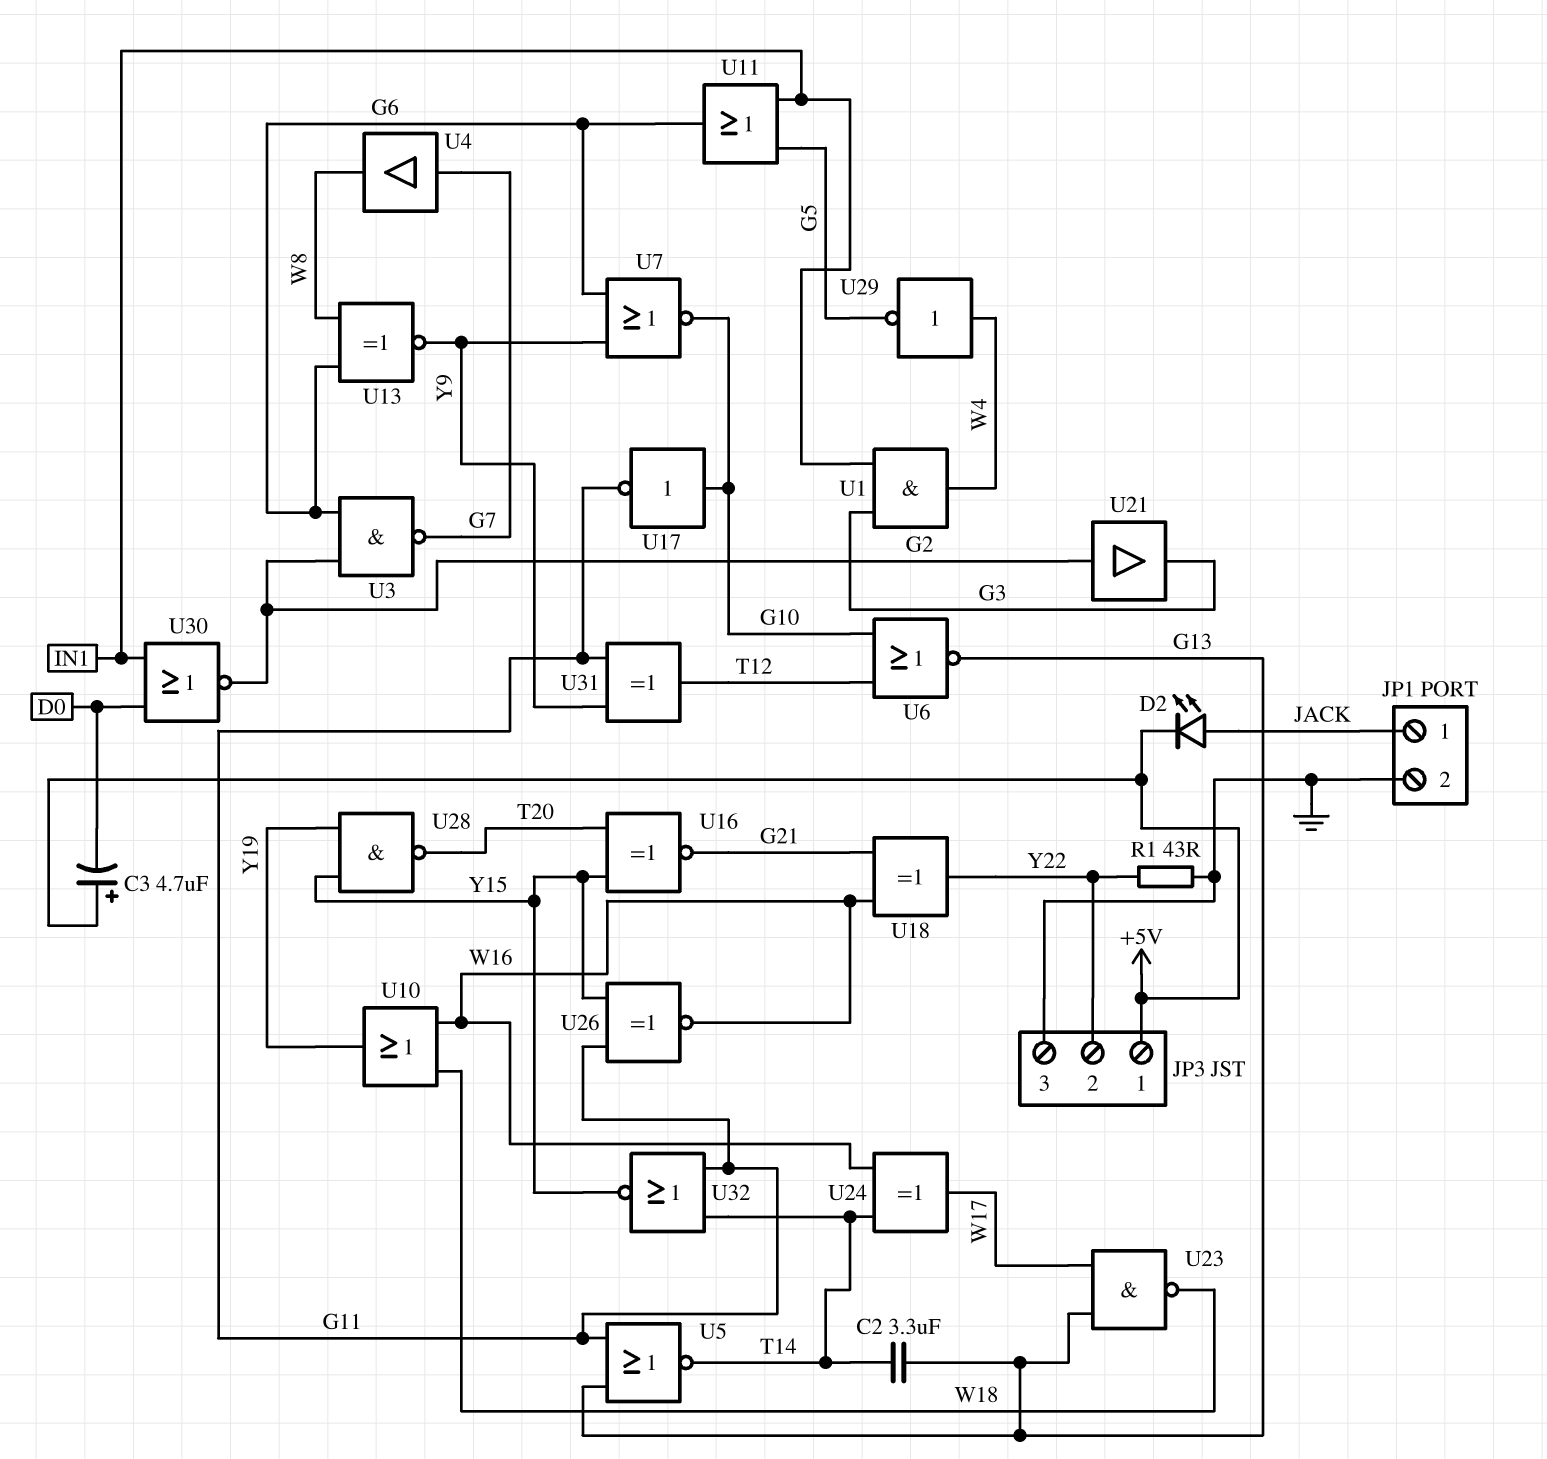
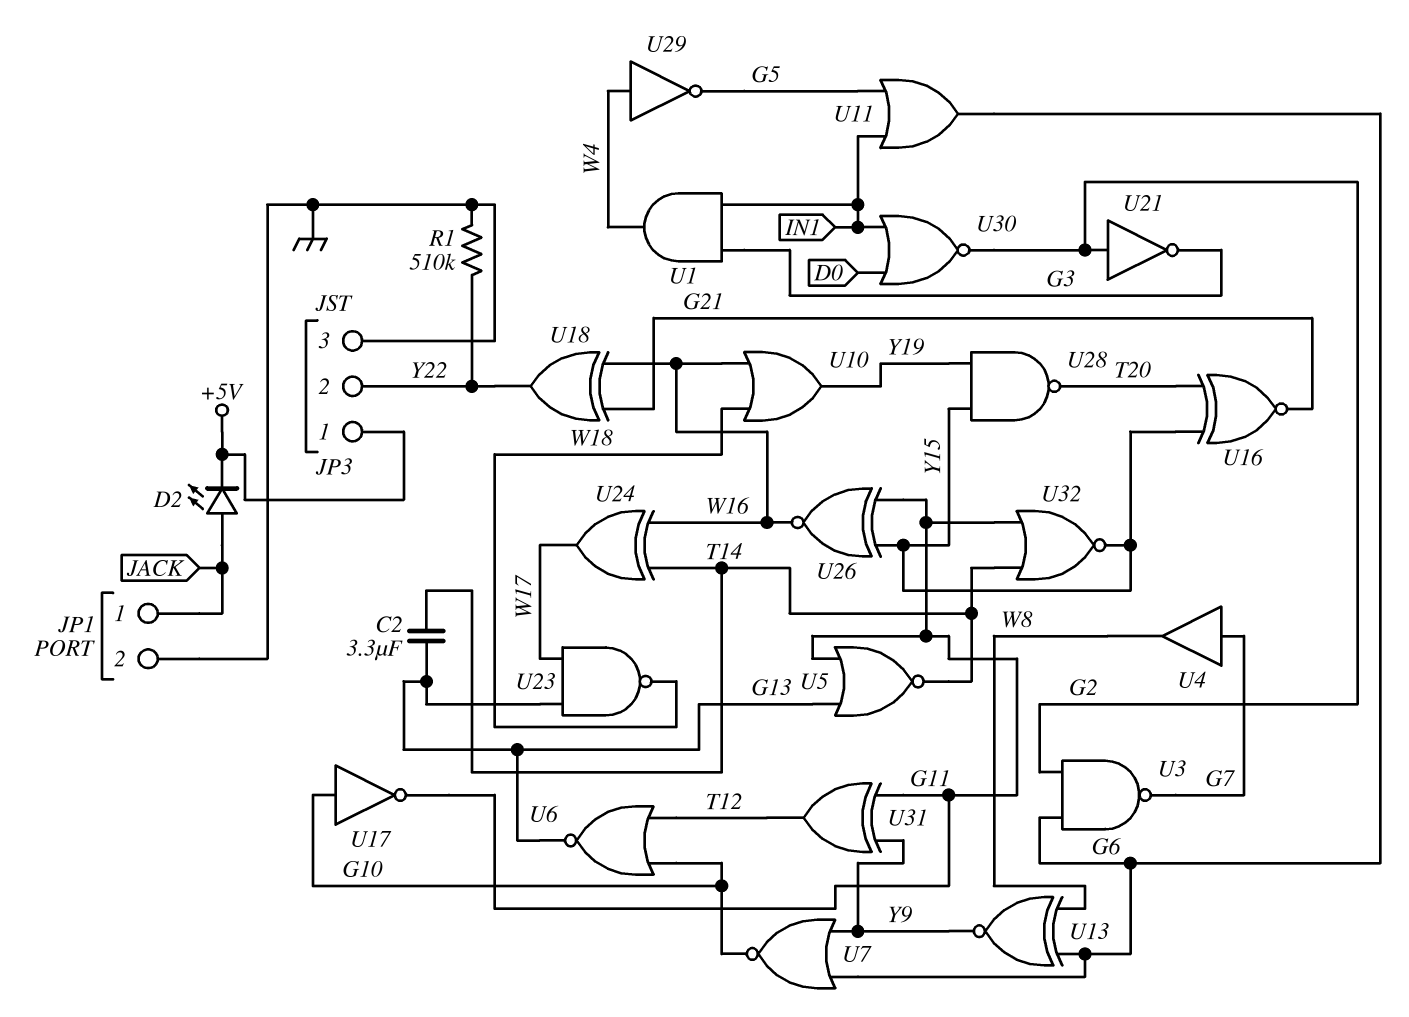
C3: 4.7uF (plus +5V, minus D0) -> none
R1: 43 (GND, Y22) -> 510k (GND, Y22)
U21: buffer (in G2, out G3) -> NOT (in G2, out G3)

